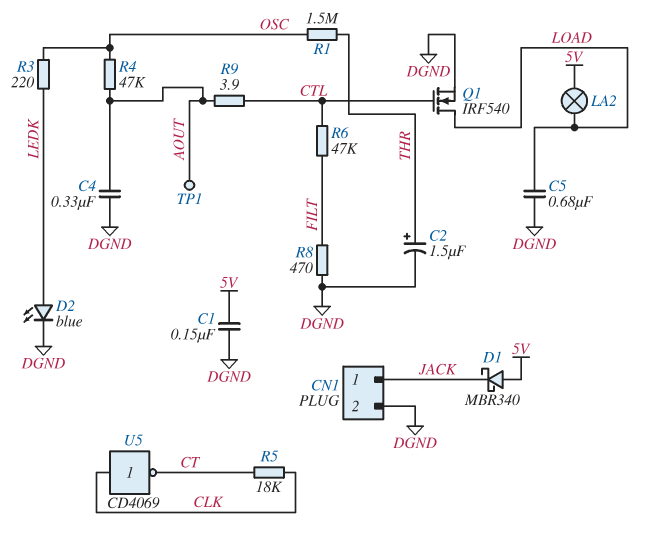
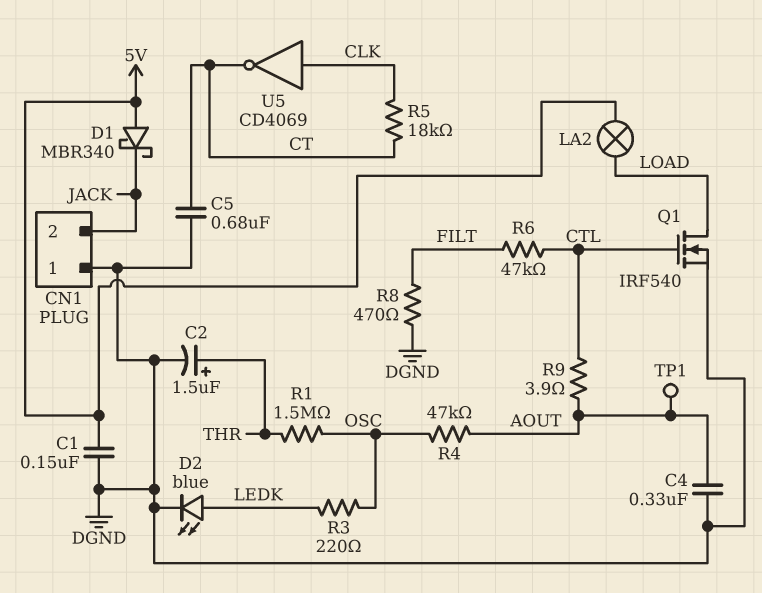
C5: 680nF (DGND, LOAD) -> 680nF (CT, DGND)
CN1 pin 1: JACK -> DGND
CN1 pin 2: DGND -> JACK

